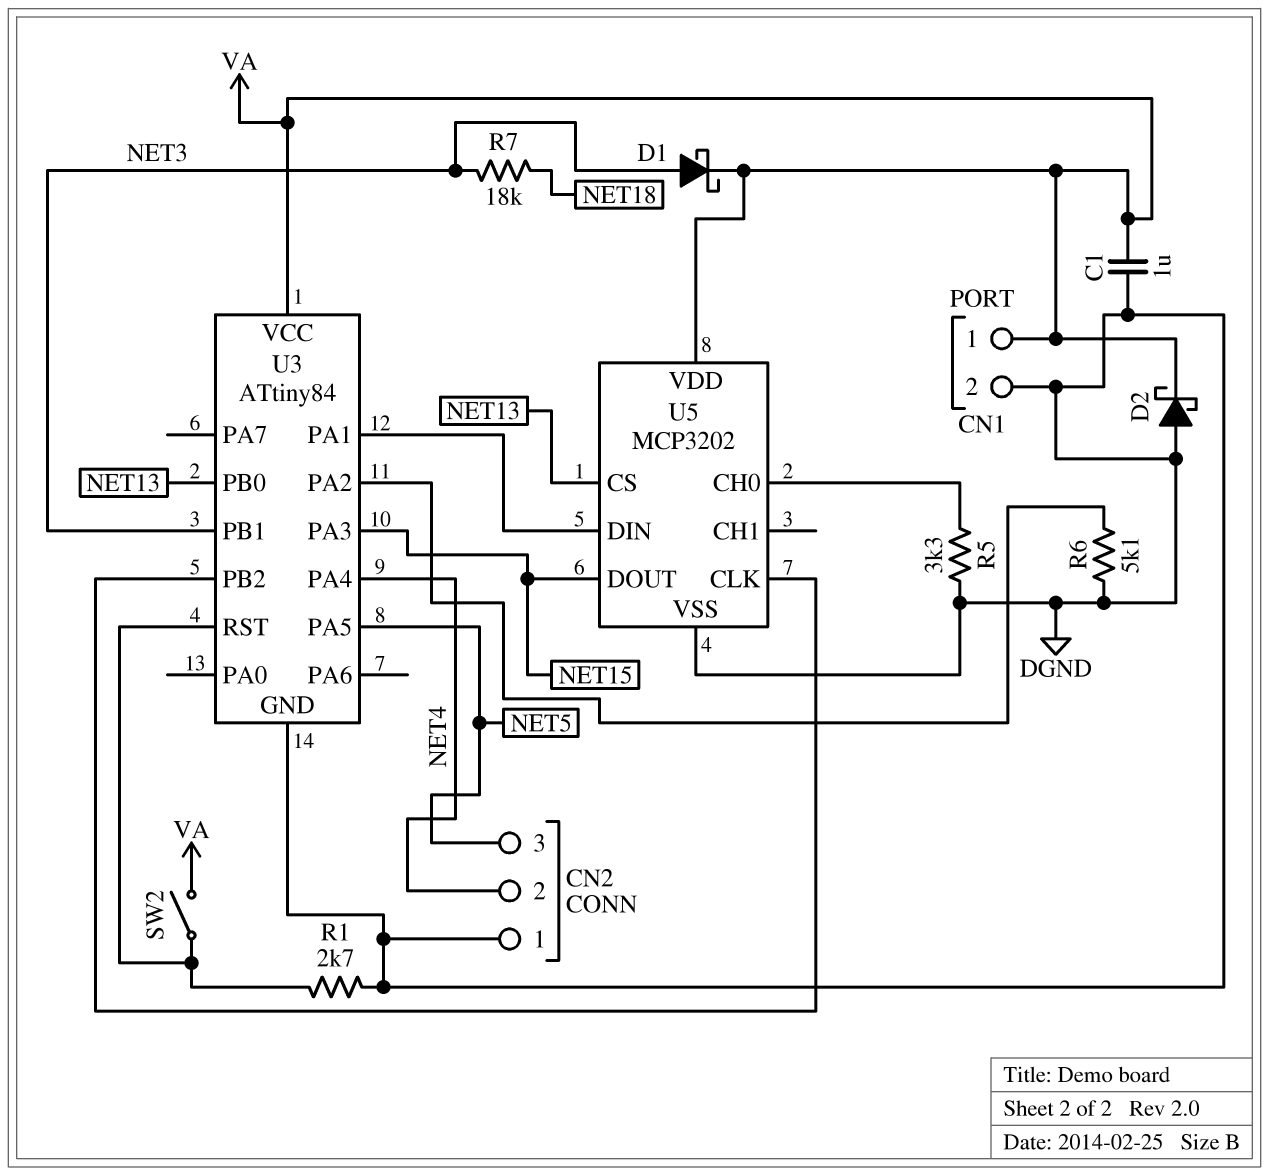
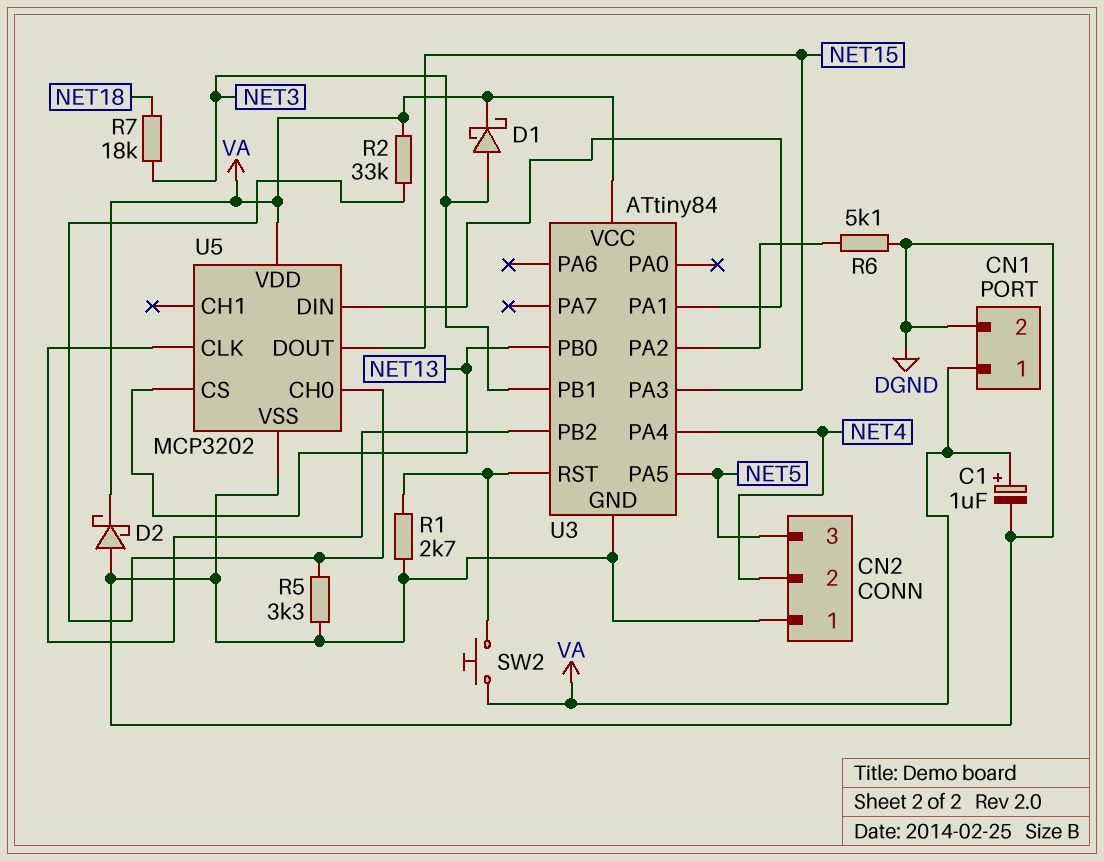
C1: 1uF (DGND, VA) -> 1uF (plus VA, minus DGND)
R2: none -> 33k (U5/CH0, VA)
SW2: switch (U3/RST, VA) -> button (U3/RST, VA)

